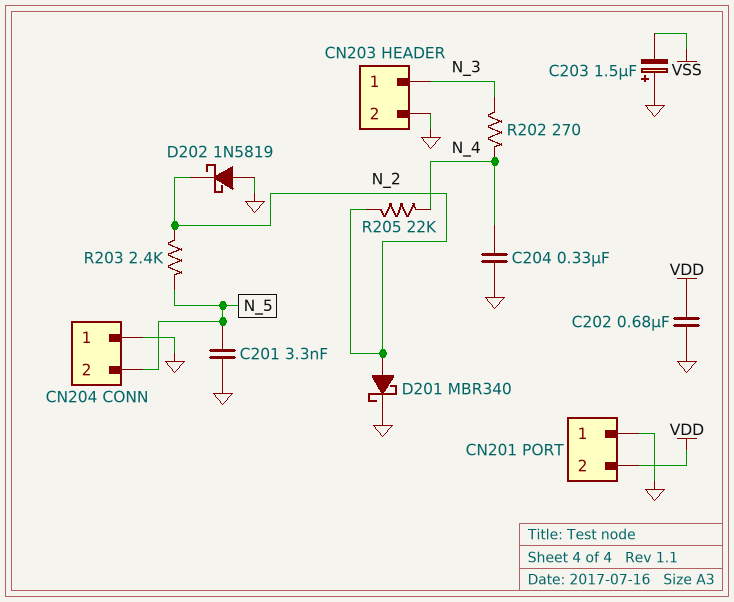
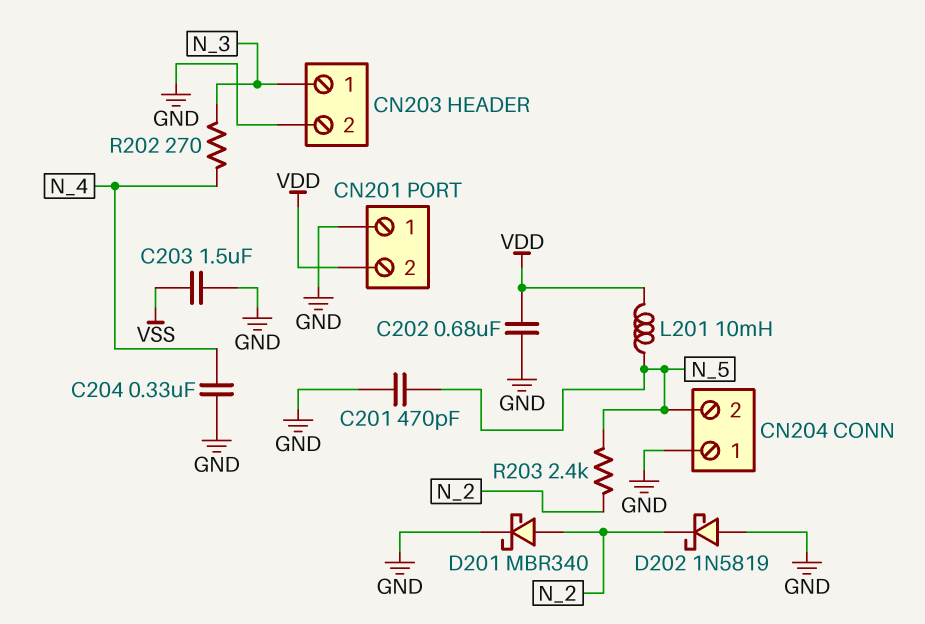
C201: 3.3nF (GND, N_5) -> 470pF (GND, N_5)
C203: 1.5uF (plus GND, minus VSS) -> 1.5uF (GND, VSS)
L201: none -> 10mH (N_5, VDD)
R205: 22k (N_2, N_4) -> none

